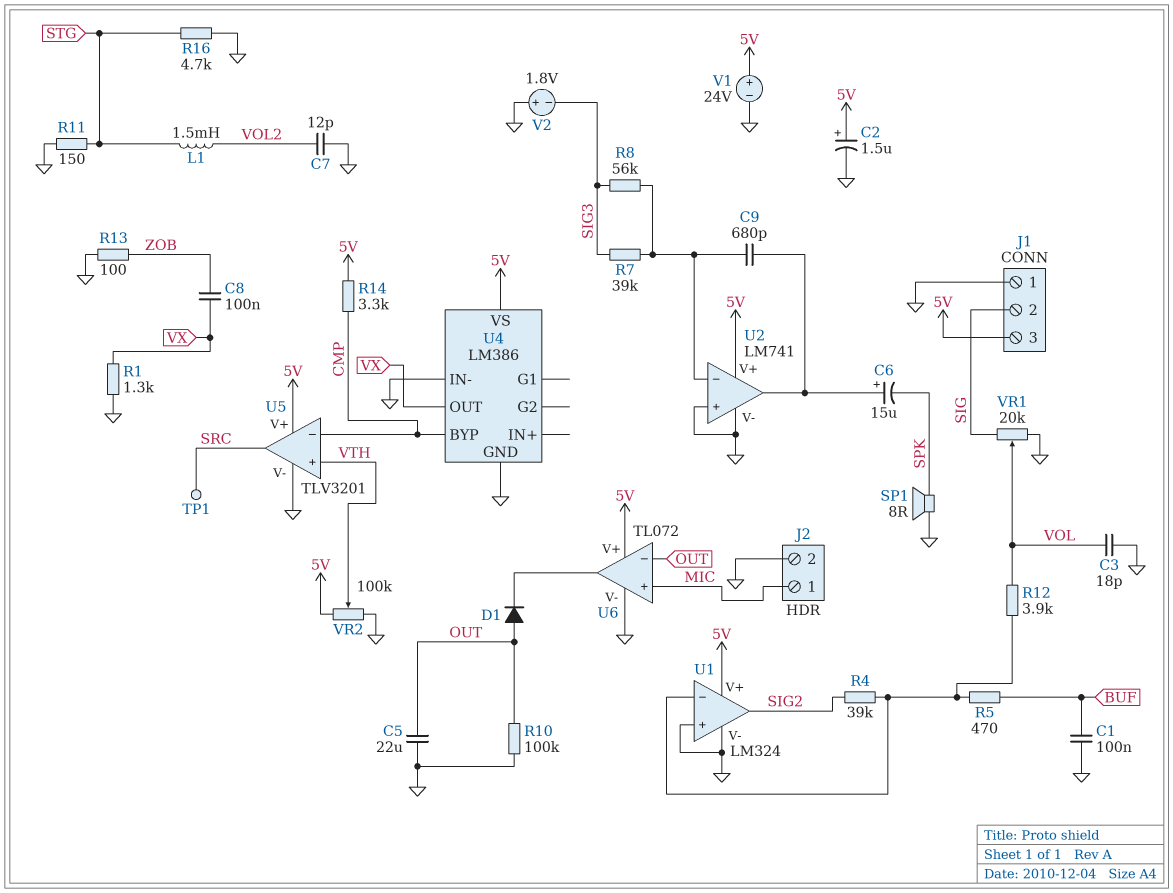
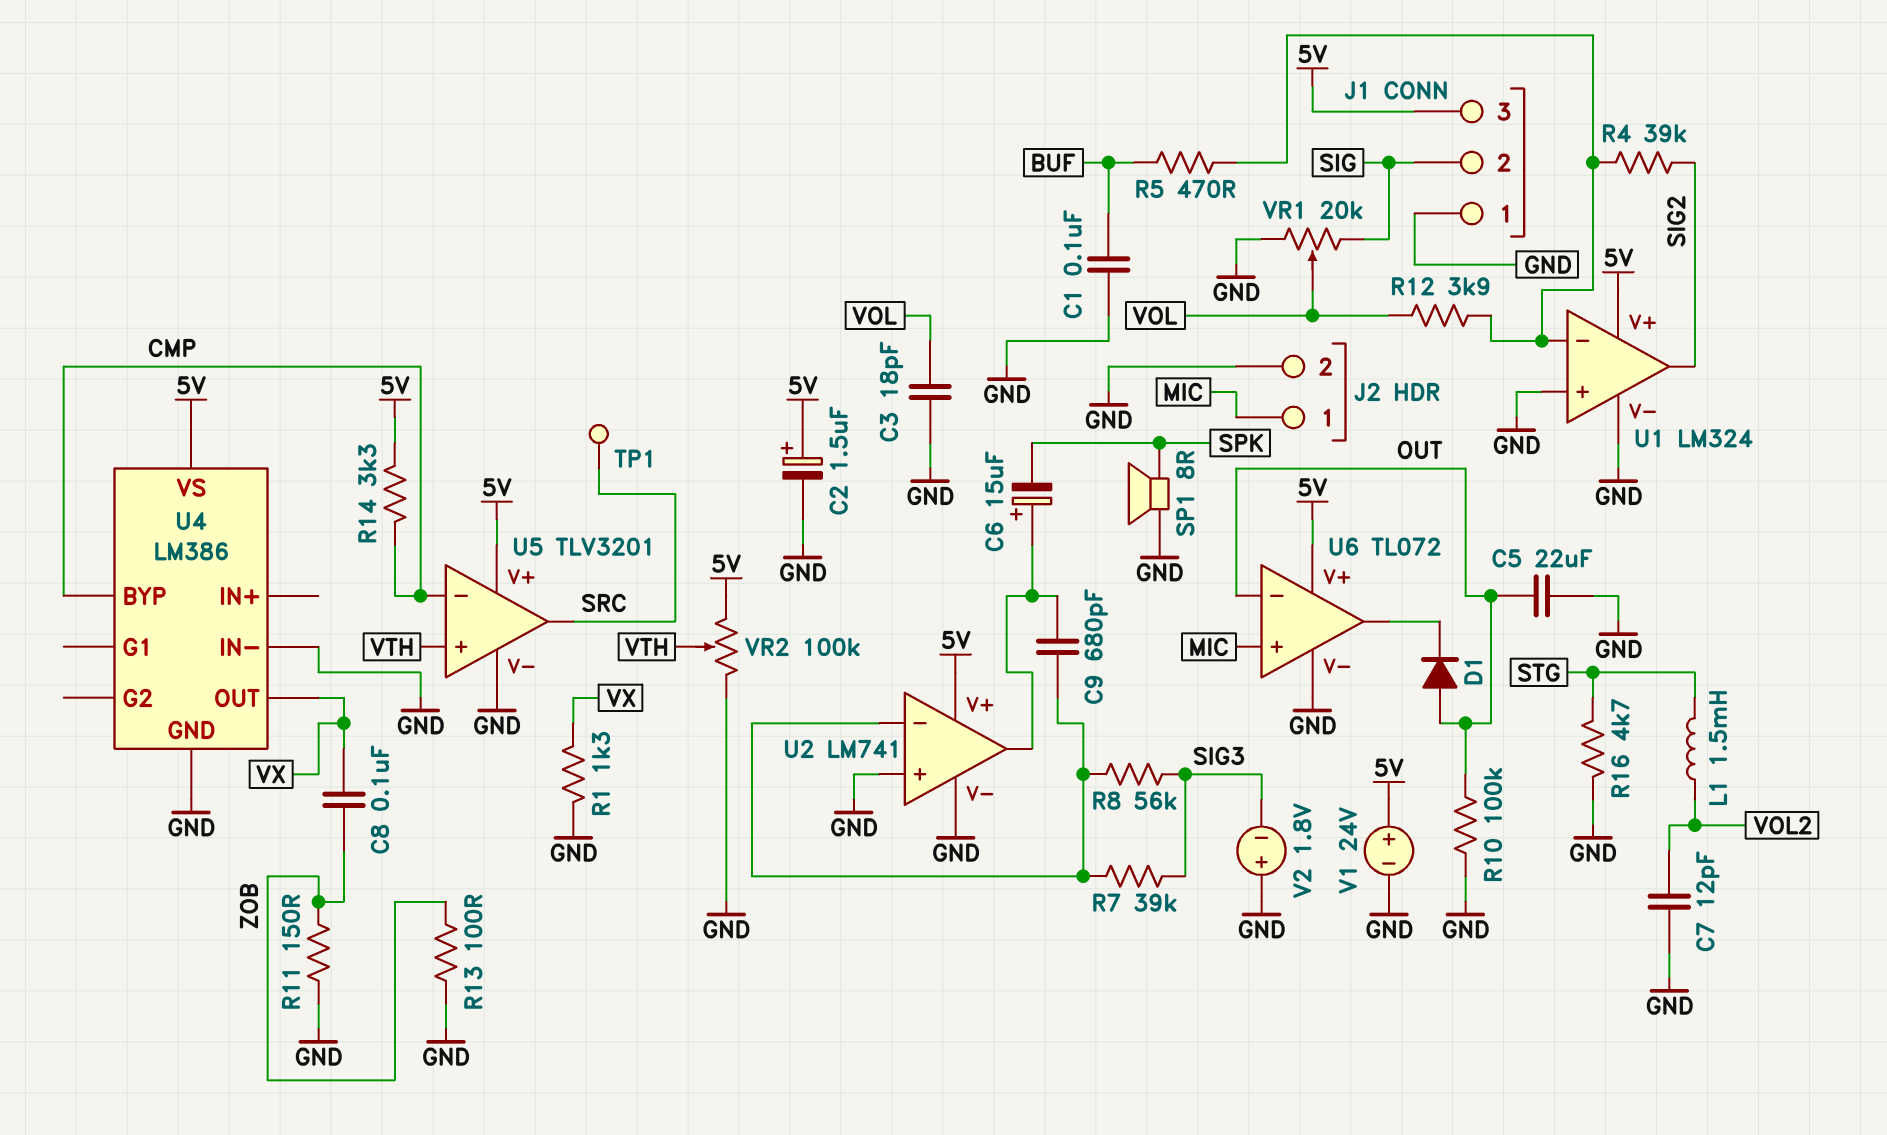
R11: 150 (GND, STG) -> 150 (GND, ZOB)

